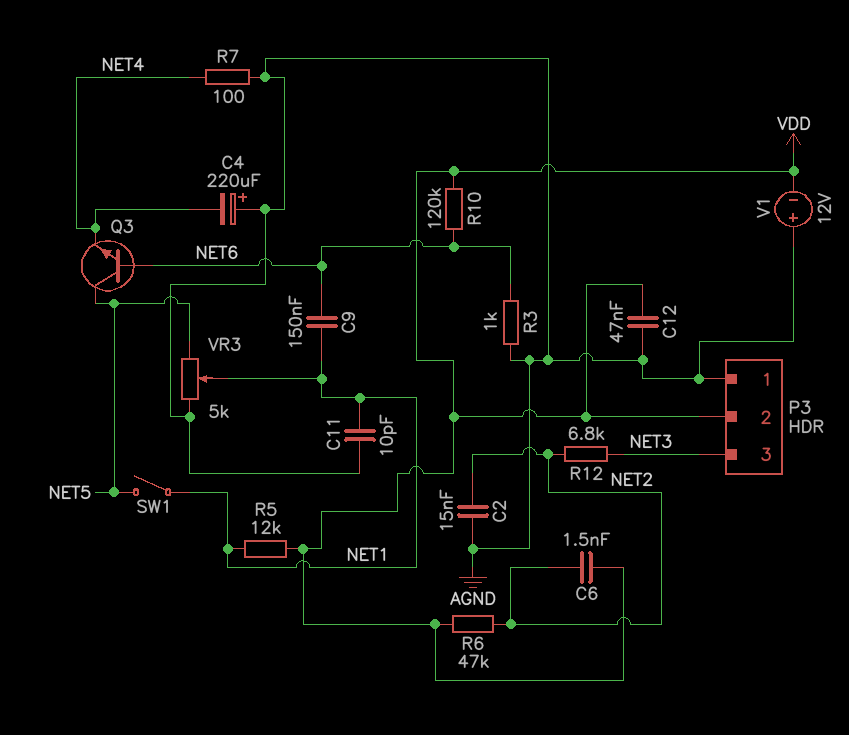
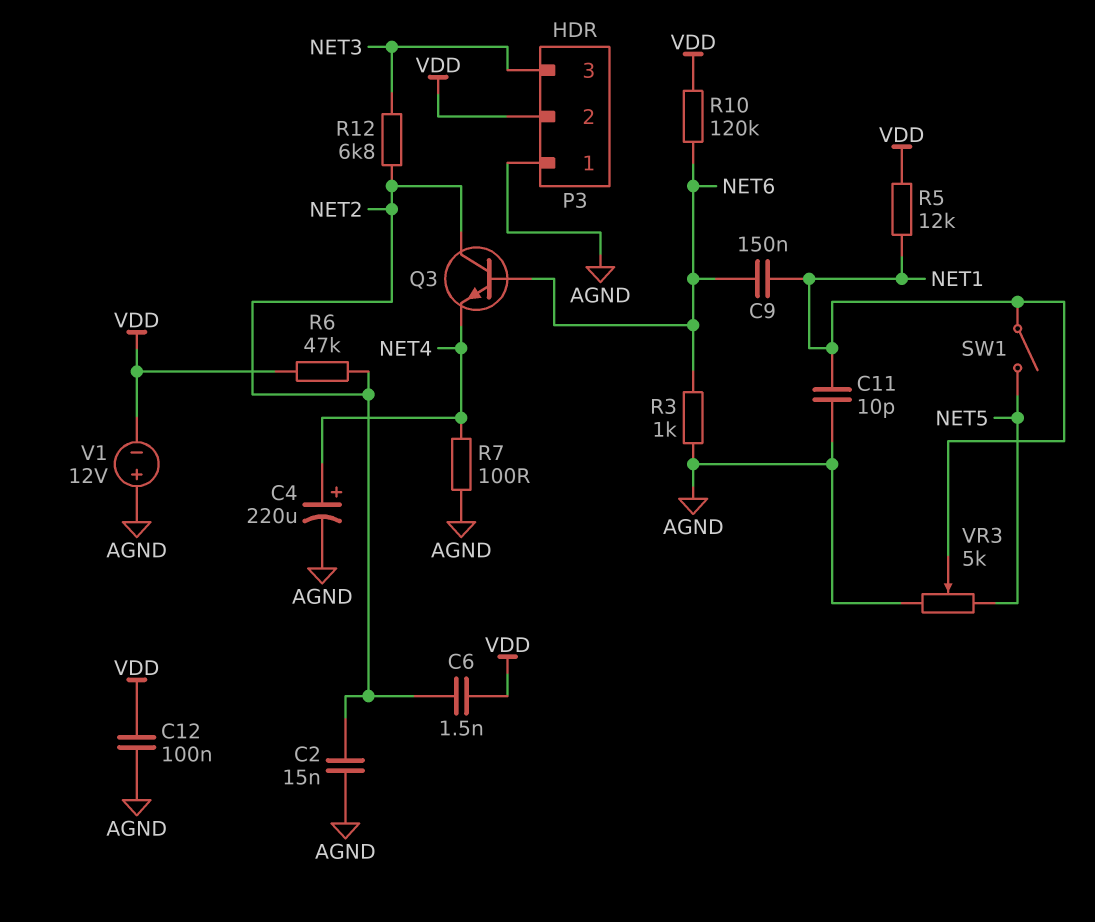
C4: 220uF (plus AGND, minus NET4) -> 220uF (plus NET4, minus AGND)
C12: 47nF (AGND, VDD) -> 100nF (AGND, VDD)
Q3: NPN (B NET6, C NET5, E NET4) -> NPN (B NET6, C NET2, E NET4)

